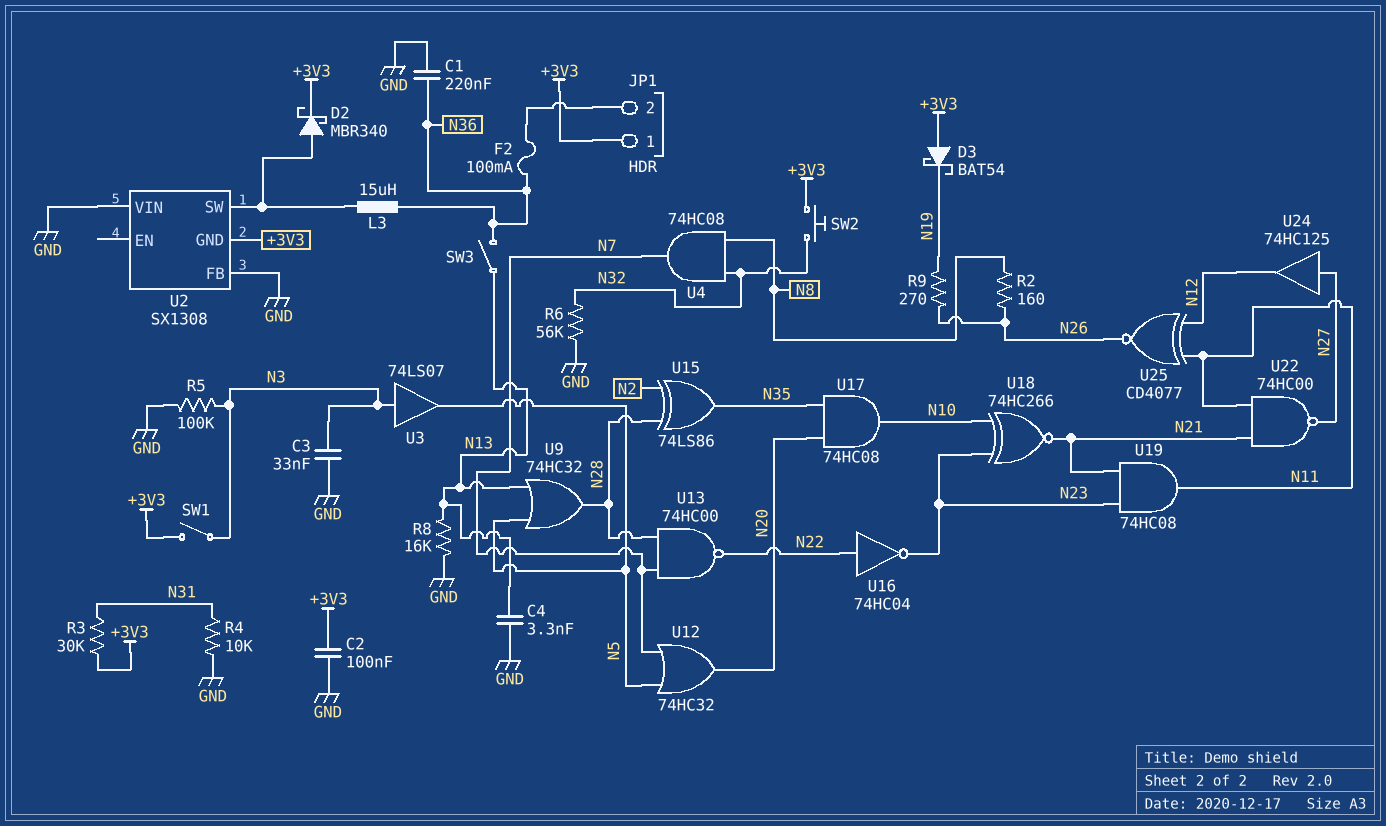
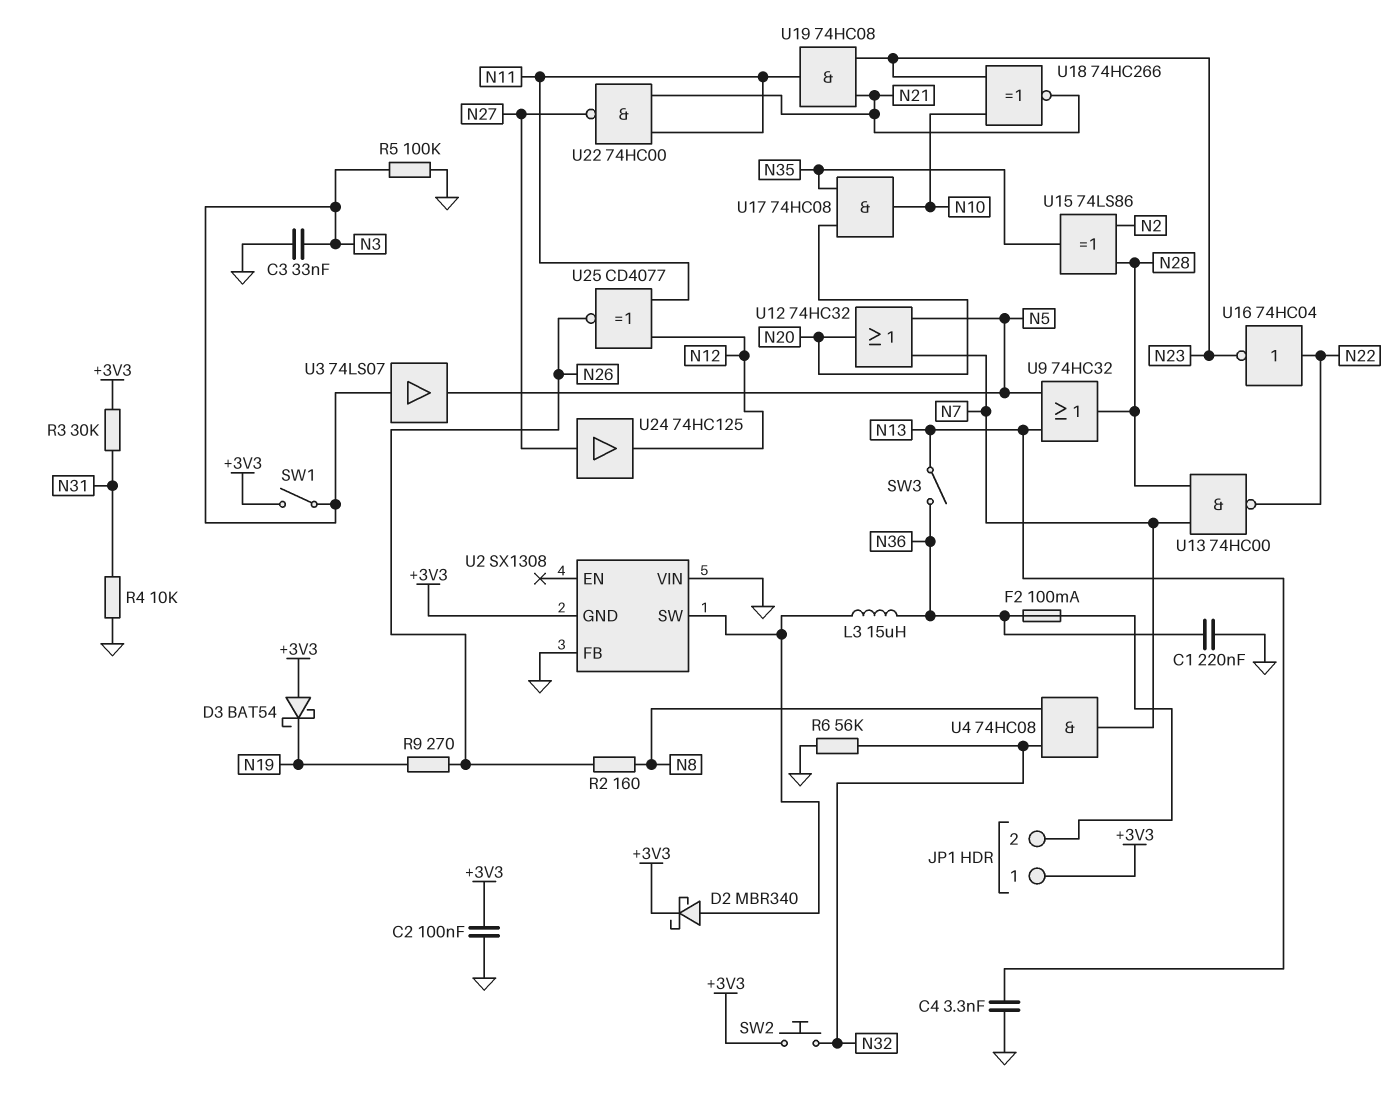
R8: 16k (GND, N13) -> none

